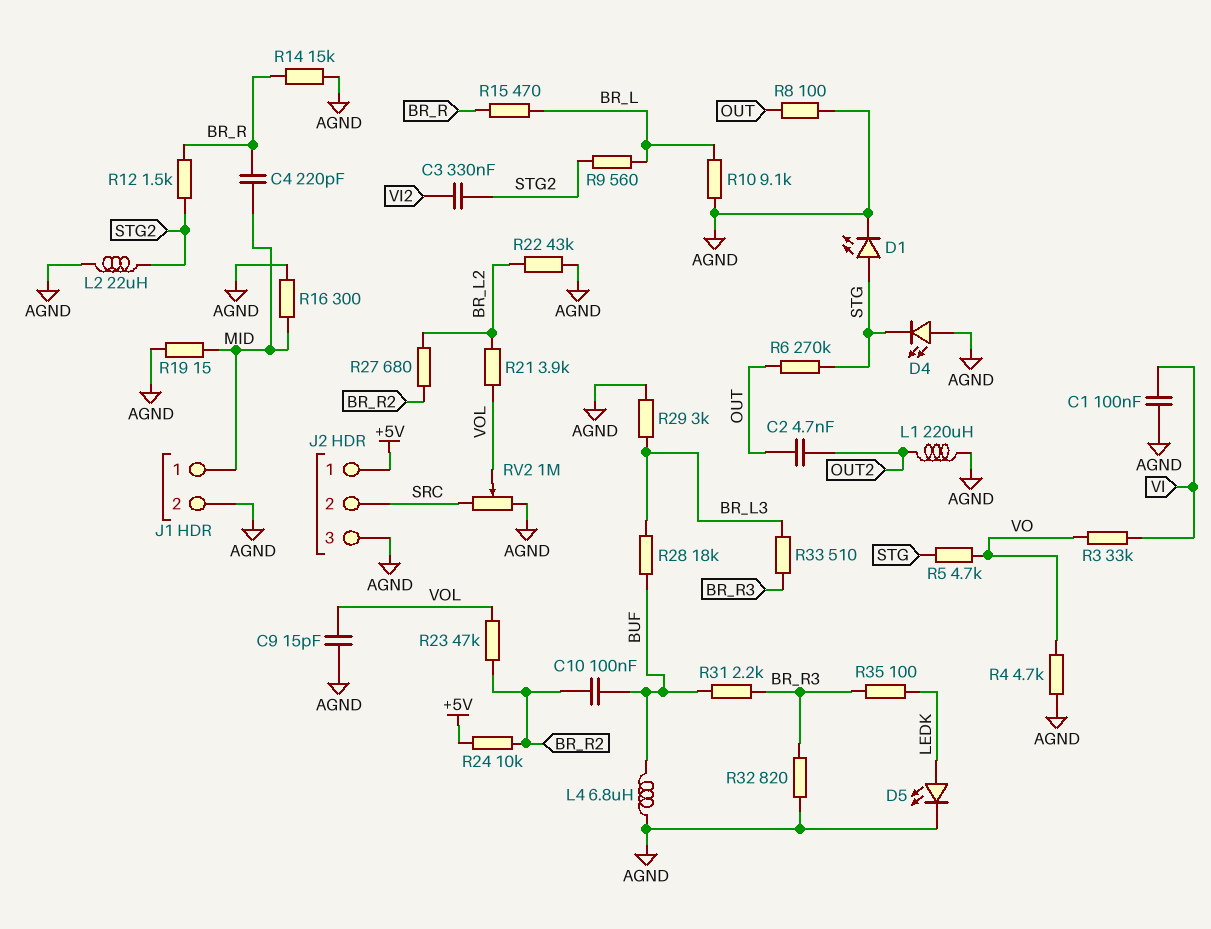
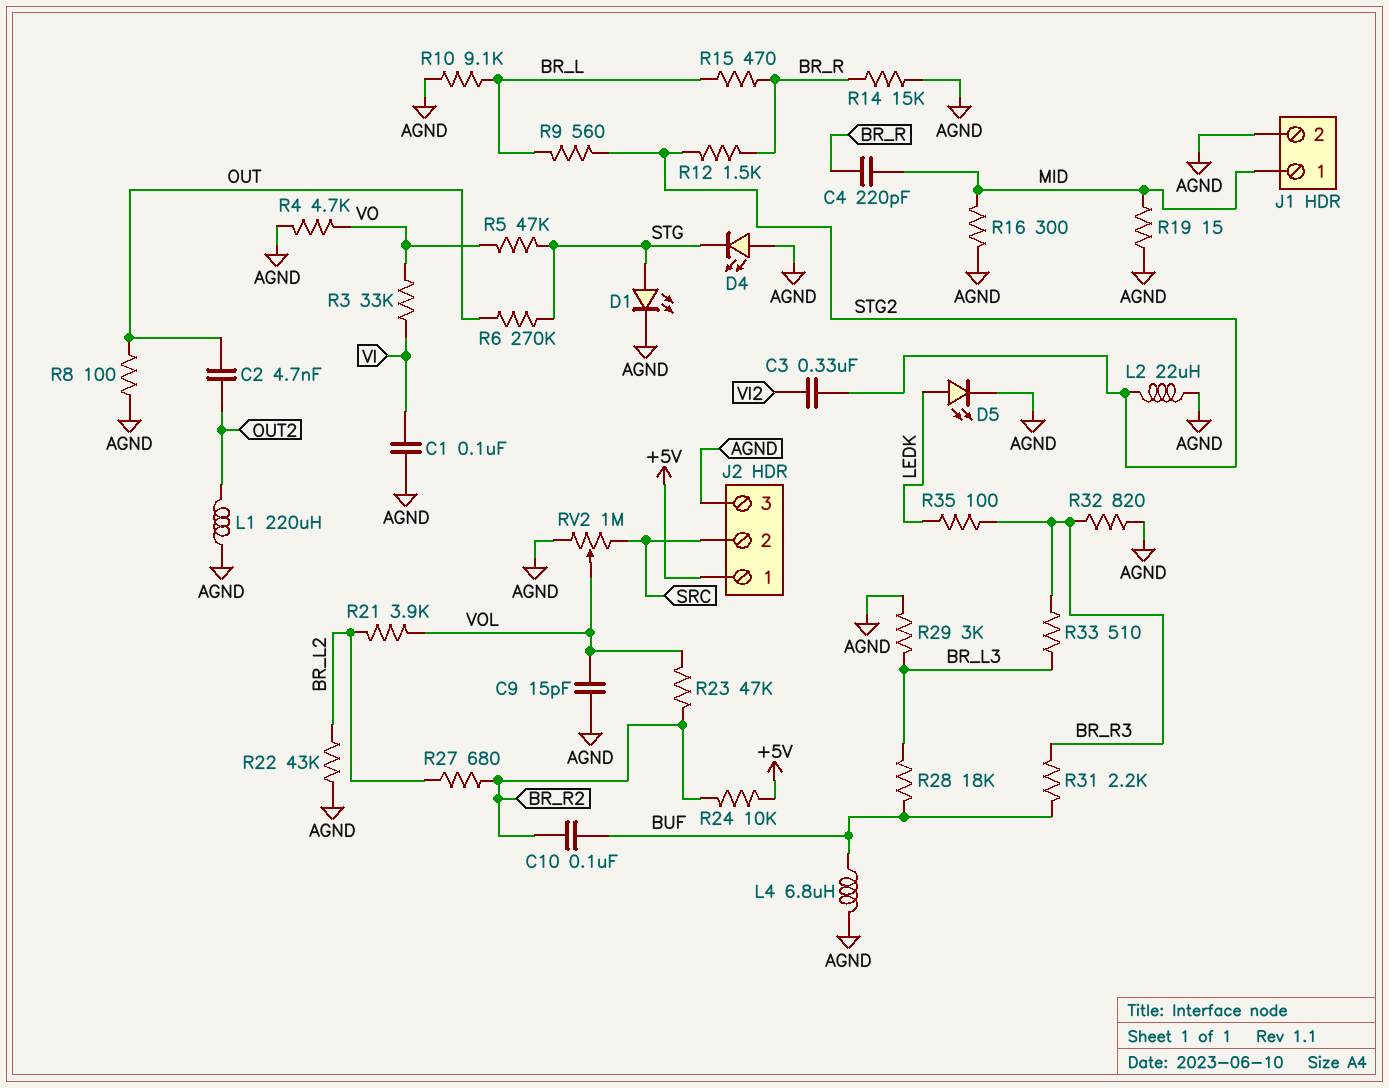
R5: 4.7k (STG, VO) -> 47k (STG, VO)

